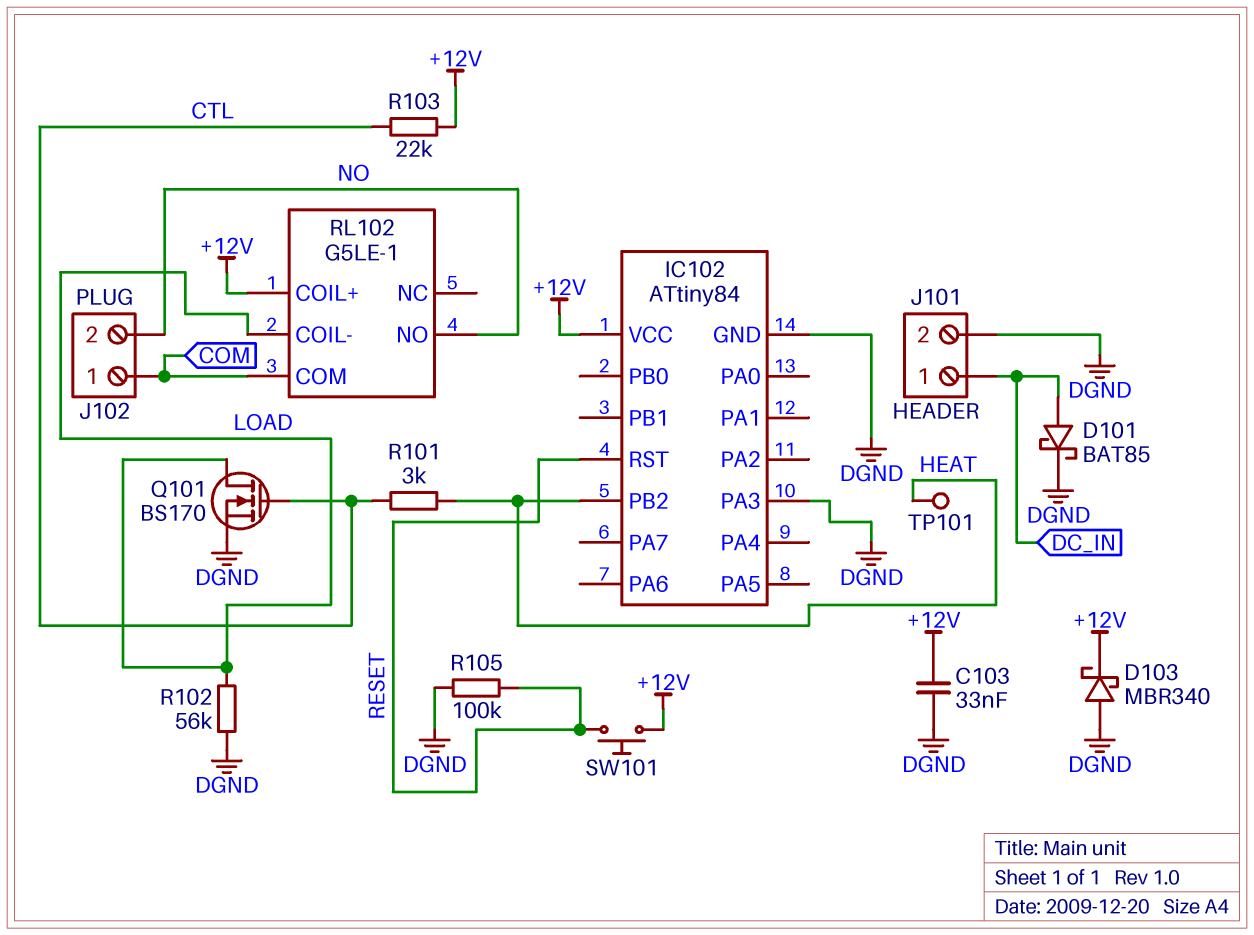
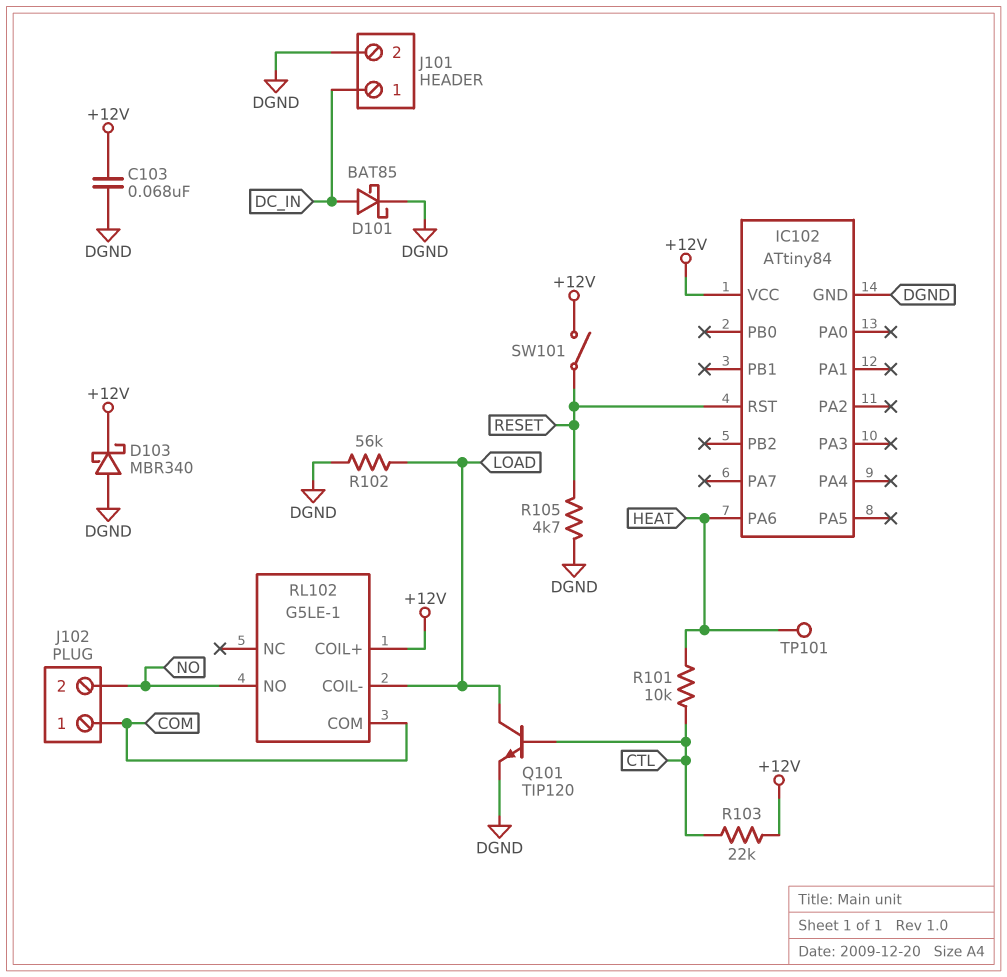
C103: 33nF (+12V, DGND) -> 68nF (+12V, DGND)
IC102 pin PA3: DGND -> none
IC102 pin PA6: none -> HEAT
IC102 pin PB2: HEAT -> none
Q101: NMOS BS170 (G CTL, D LOAD, S DGND) -> NPN TIP120 (B CTL, C LOAD, E DGND)
R101: 3k (CTL, HEAT) -> 10k (CTL, HEAT)
R105: 100k (DGND, RESET) -> 4.7k (DGND, RESET)
SW101: button (+12V, RESET) -> switch (+12V, RESET)

